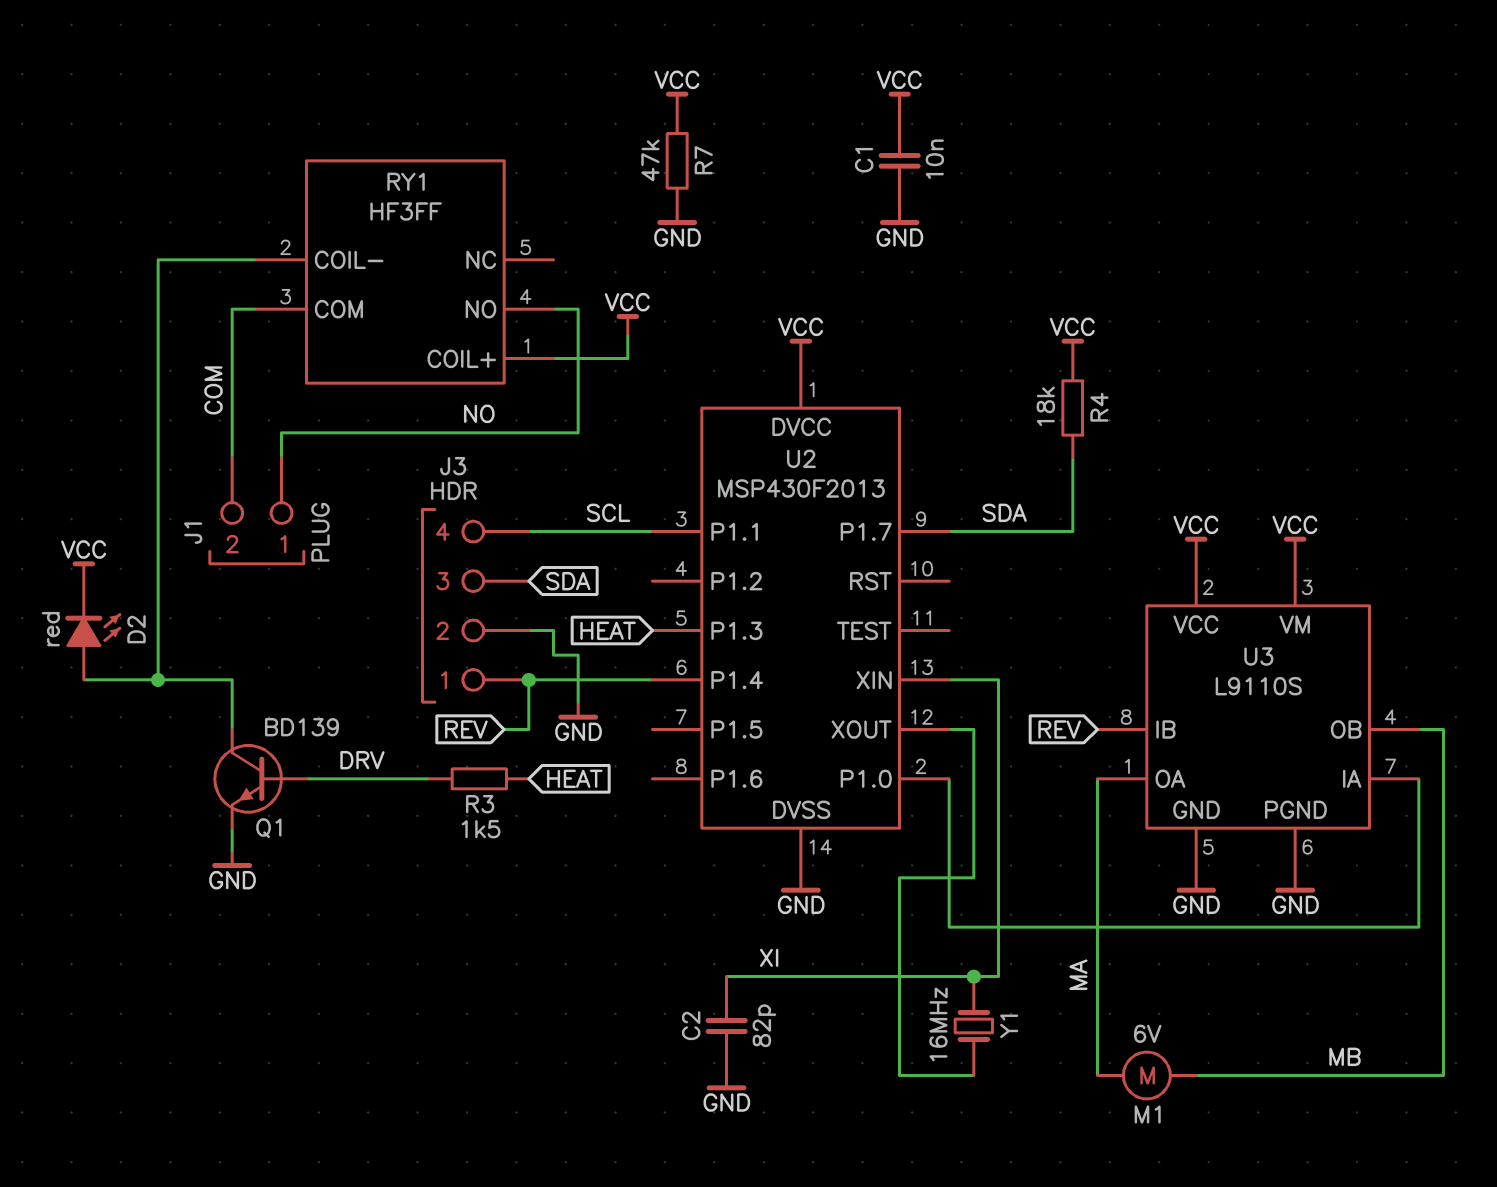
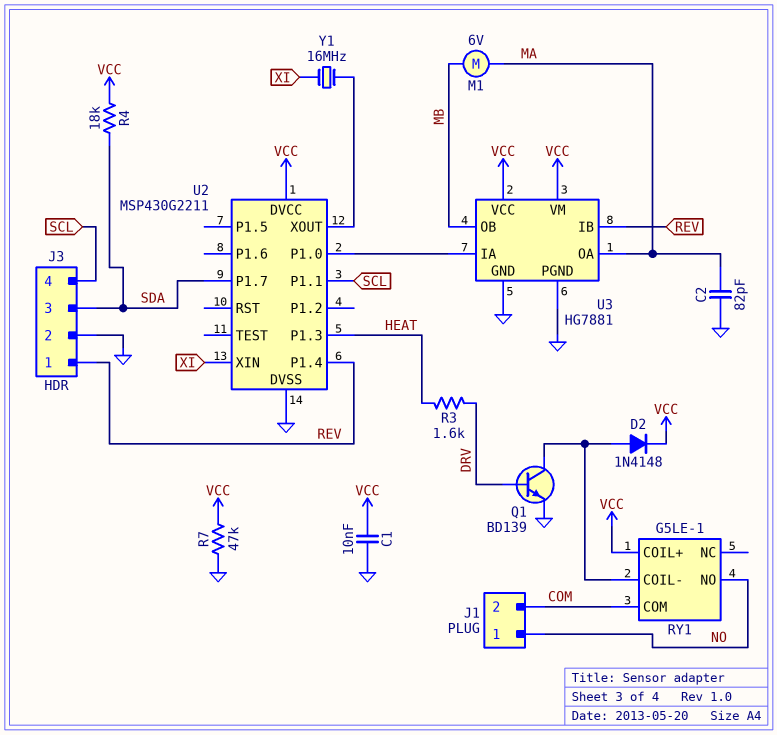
C2: 82pF (GND, XI) -> 82pF (GND, MA)
D2: LED red (A RY1/COIL-, K VCC) -> diode 1N4148 (A RY1/COIL-, K VCC)
R3: 1.5k (DRV, HEAT) -> 1.6k (DRV, HEAT)
RY1: HF3FF -> G5LE-1
U2: MSP430F2013 -> MSP430G2211
U3: L9110S -> HG7881

